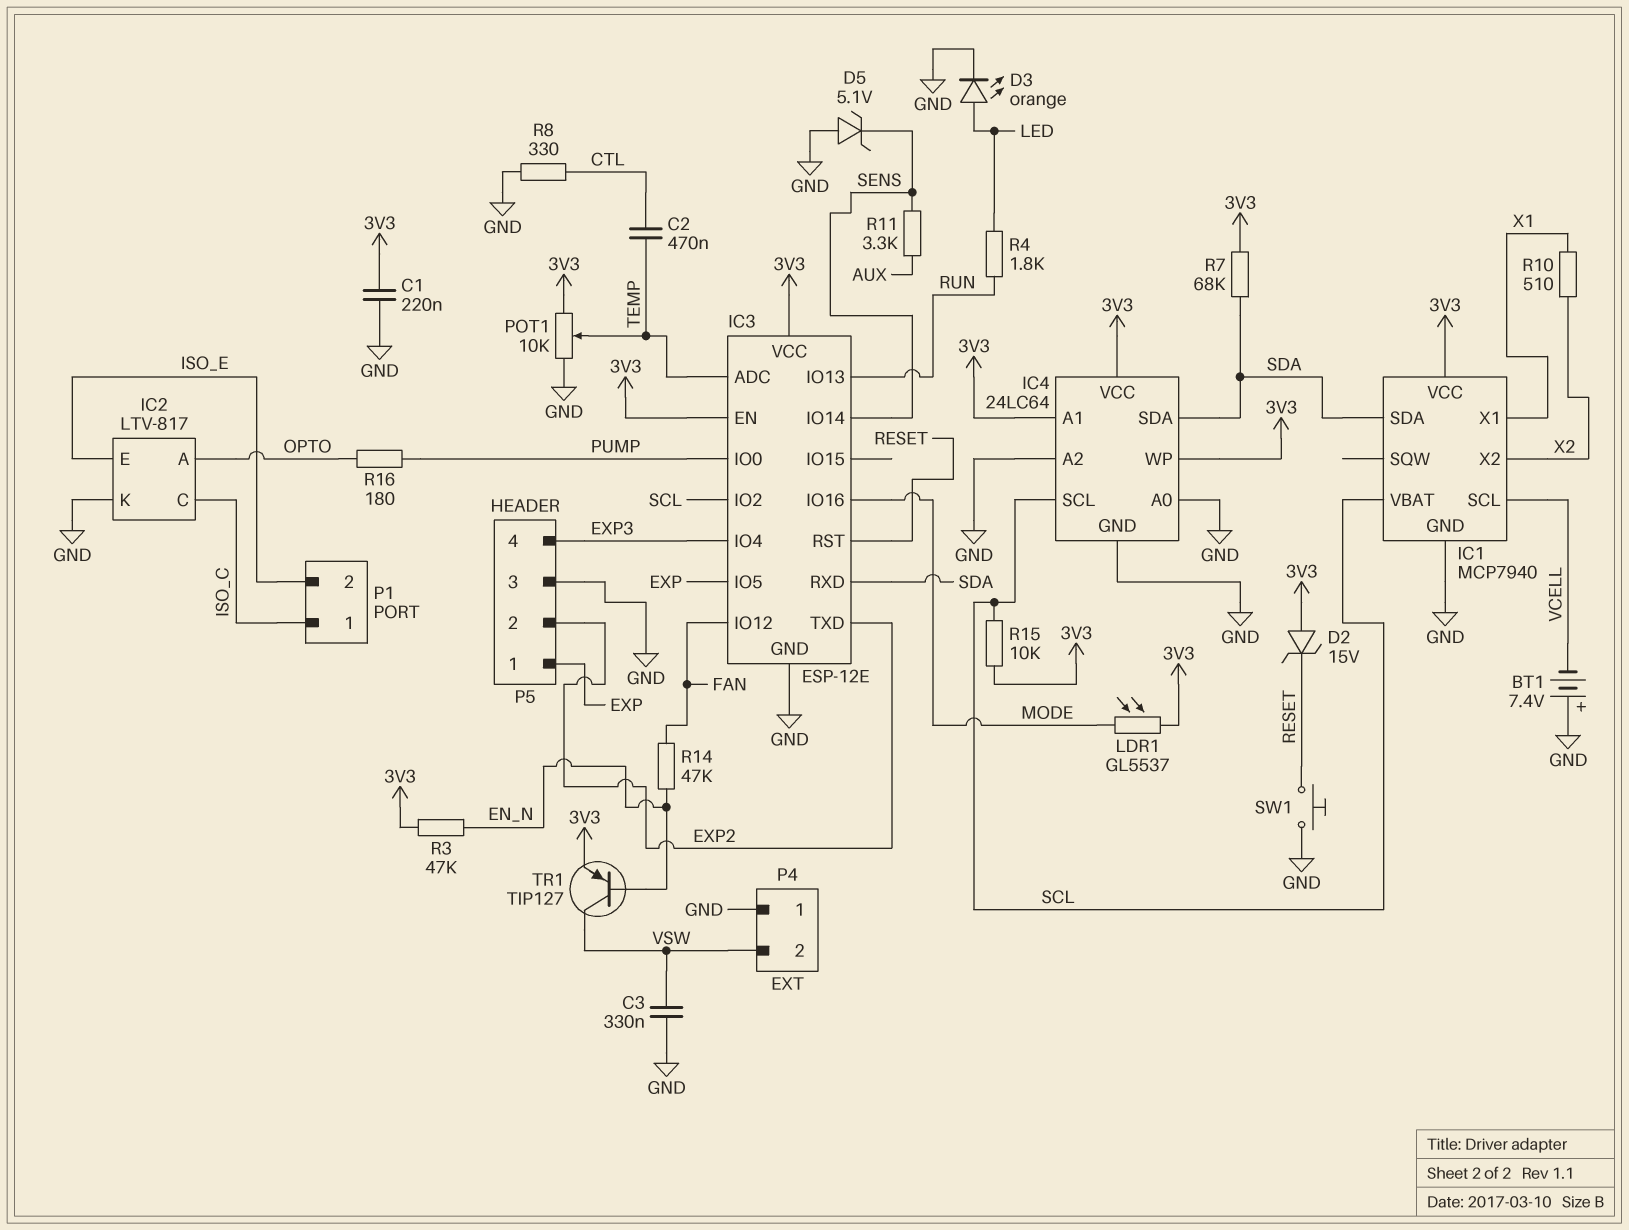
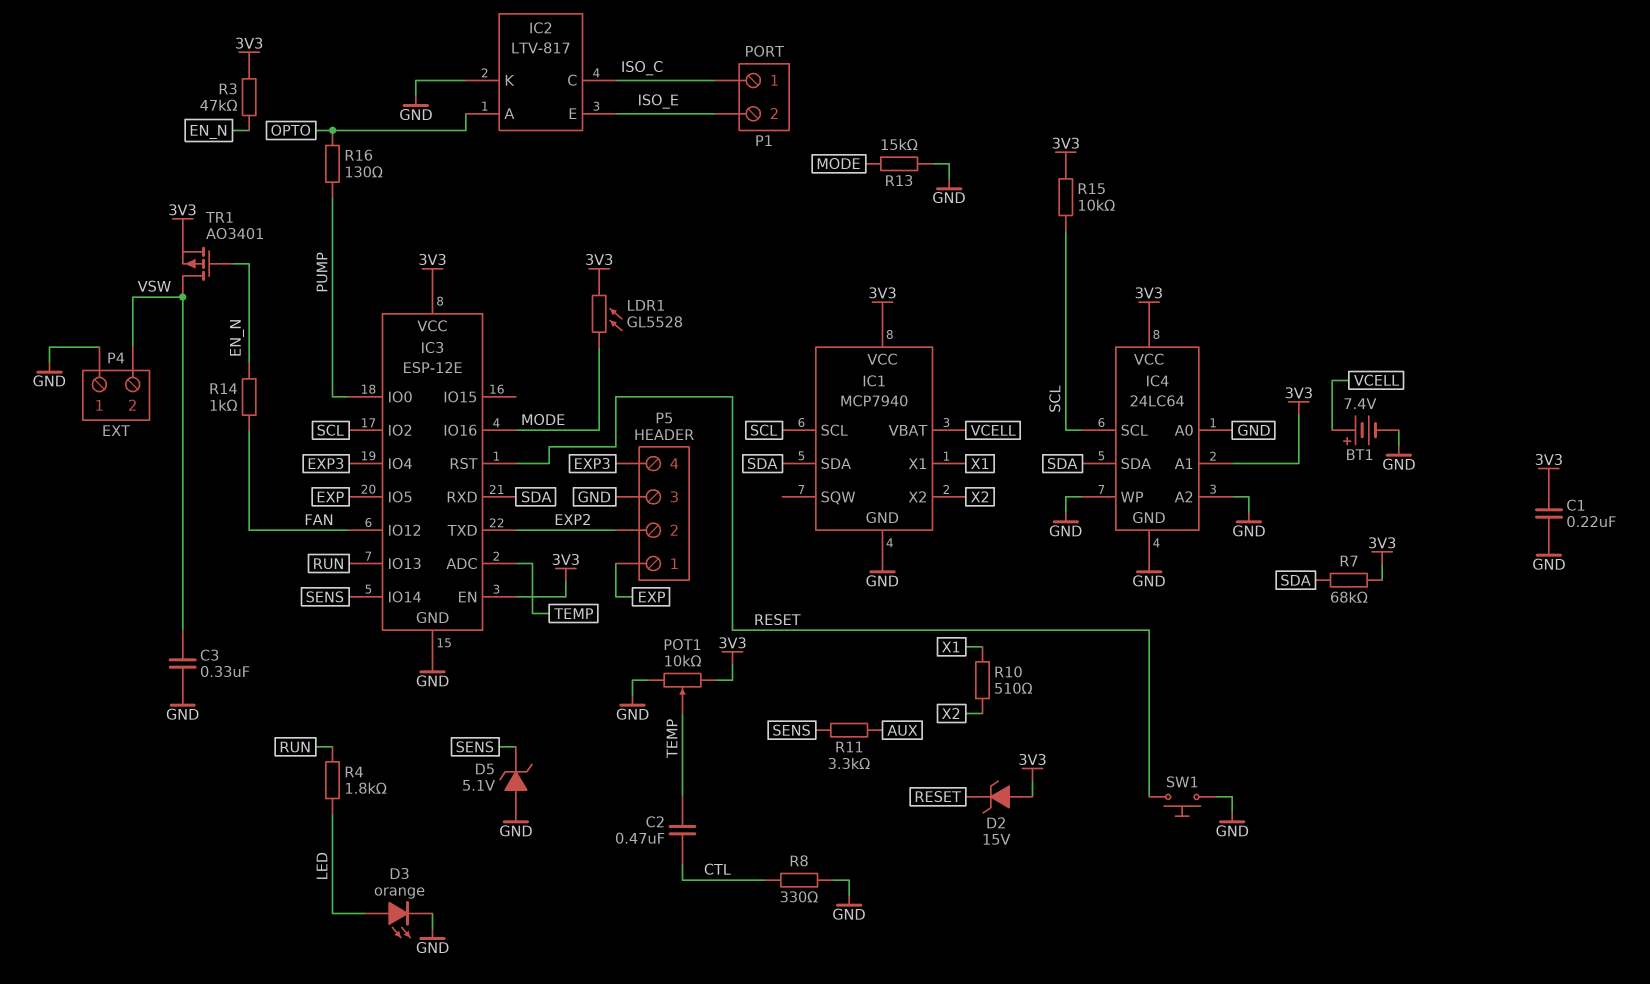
BT1: 7.4V (plus GND, minus VCELL) -> 7.4V (plus VCELL, minus GND)
IC1 pin SCL: VCELL -> SCL
IC1 pin VBAT: SCL -> VCELL
IC4 pin WP: 3V3 -> GND
LDR1: GL5537 (3V3, MODE) -> GL5528 (3V3, MODE)
R13: none -> 15k (GND, MODE)
R14: 47k (EN_N, FAN) -> 1k (EN_N, FAN)
R16: 180 (OPTO, PUMP) -> 130 (OPTO, PUMP)
TR1: PNP TIP127 (B EN_N, C VSW, E 3V3) -> PMOS AO3401 (G EN_N, D VSW, S 3V3)

